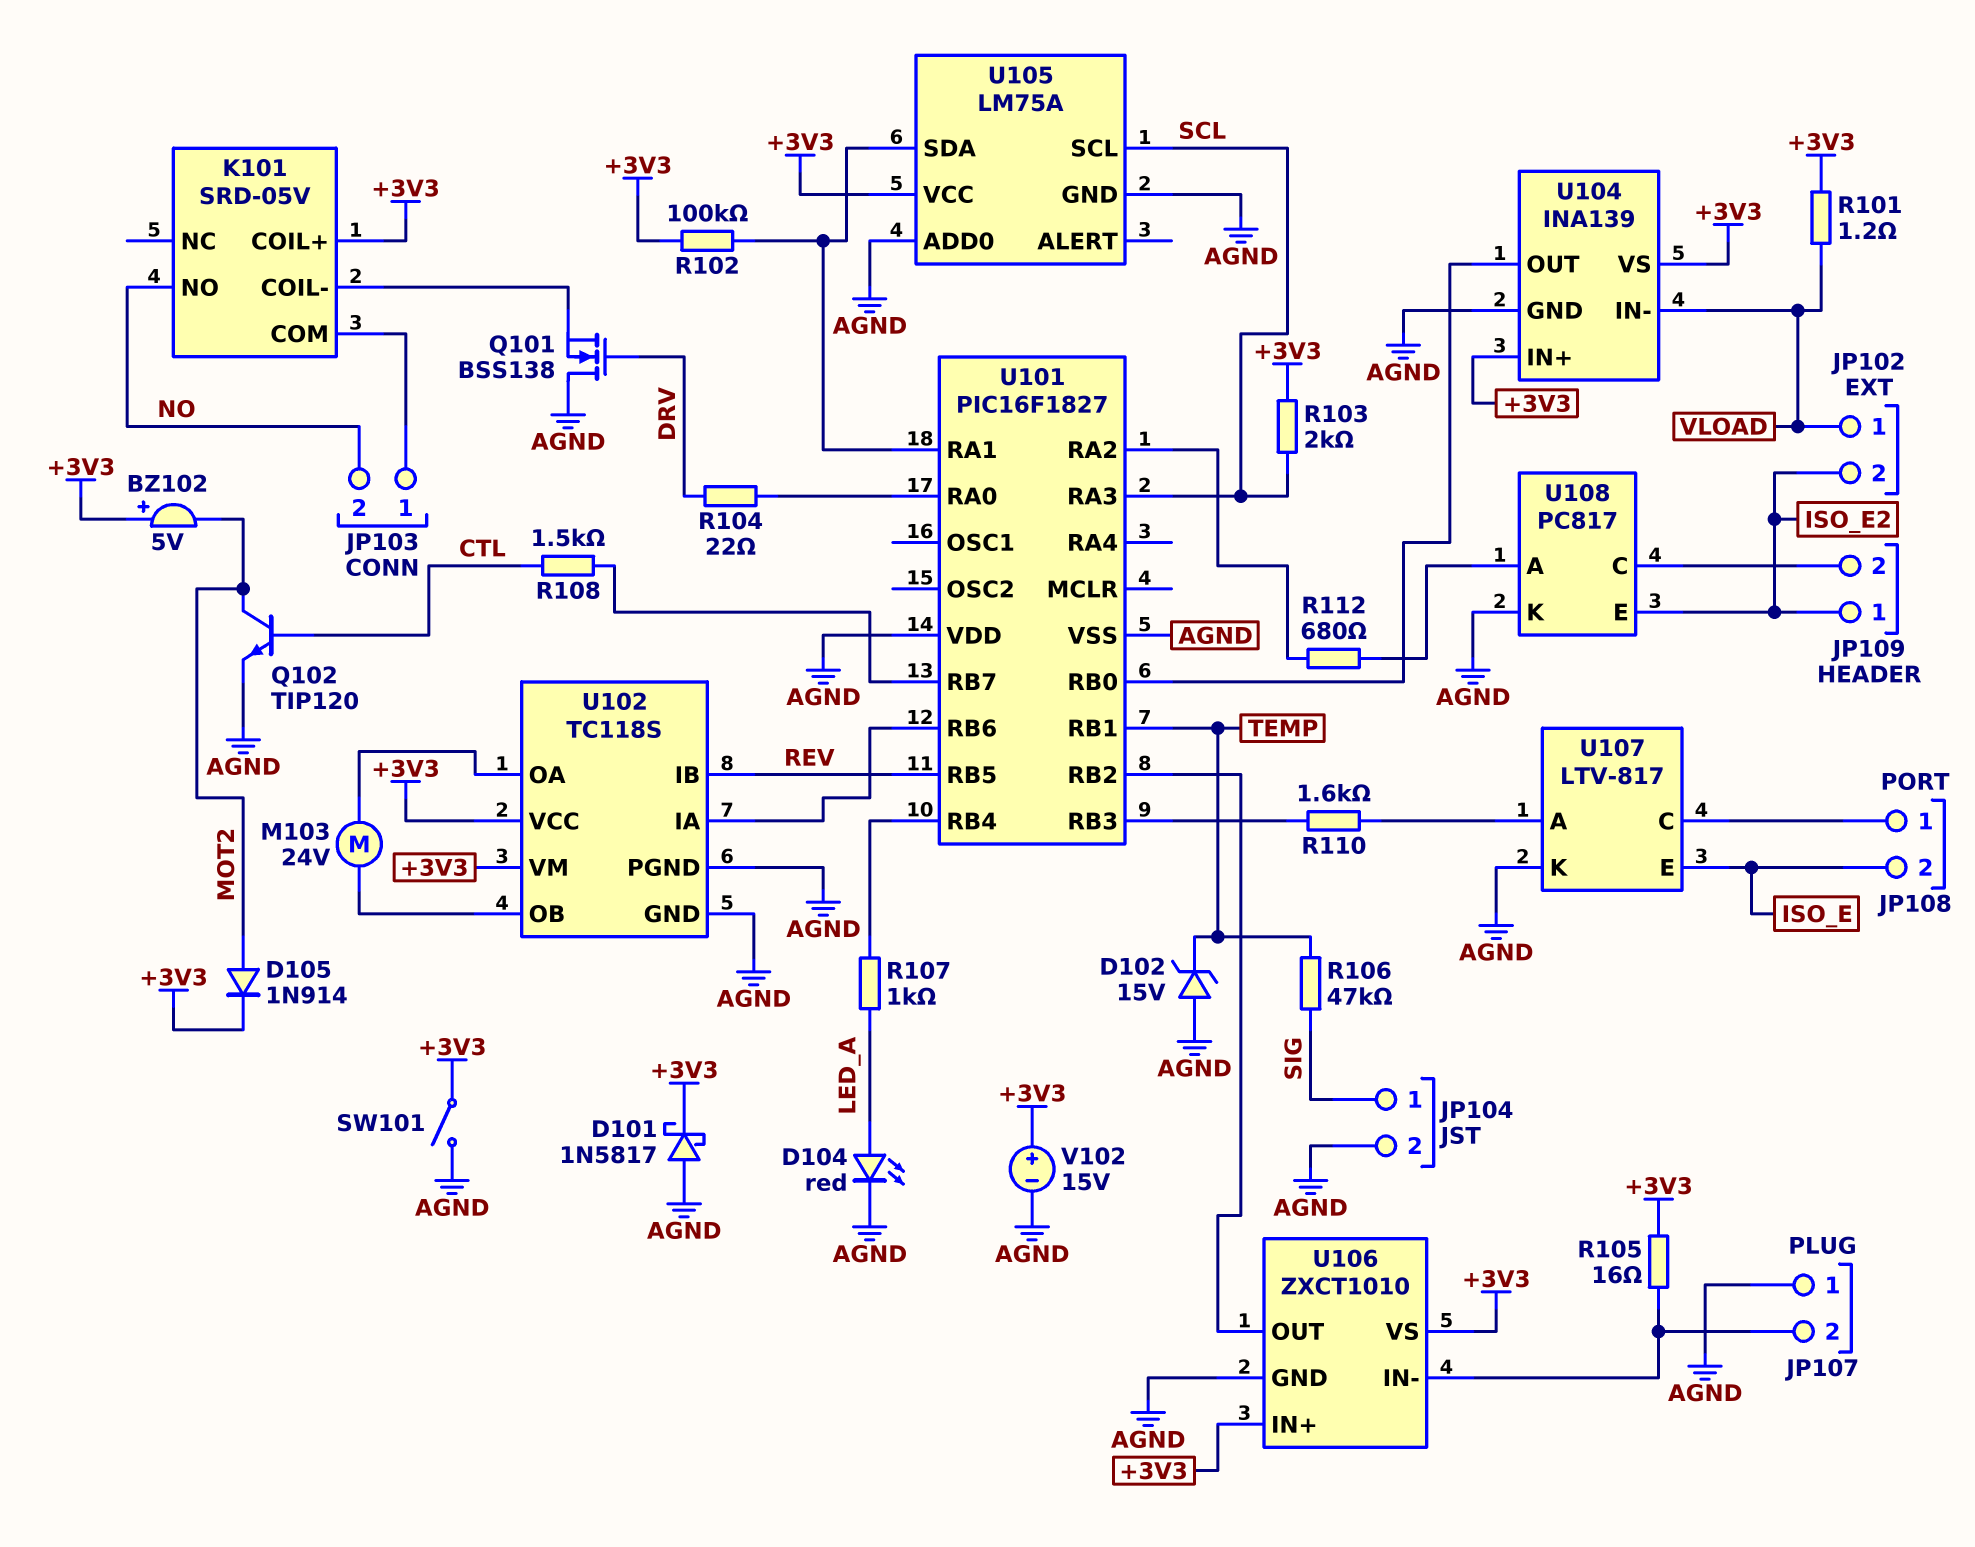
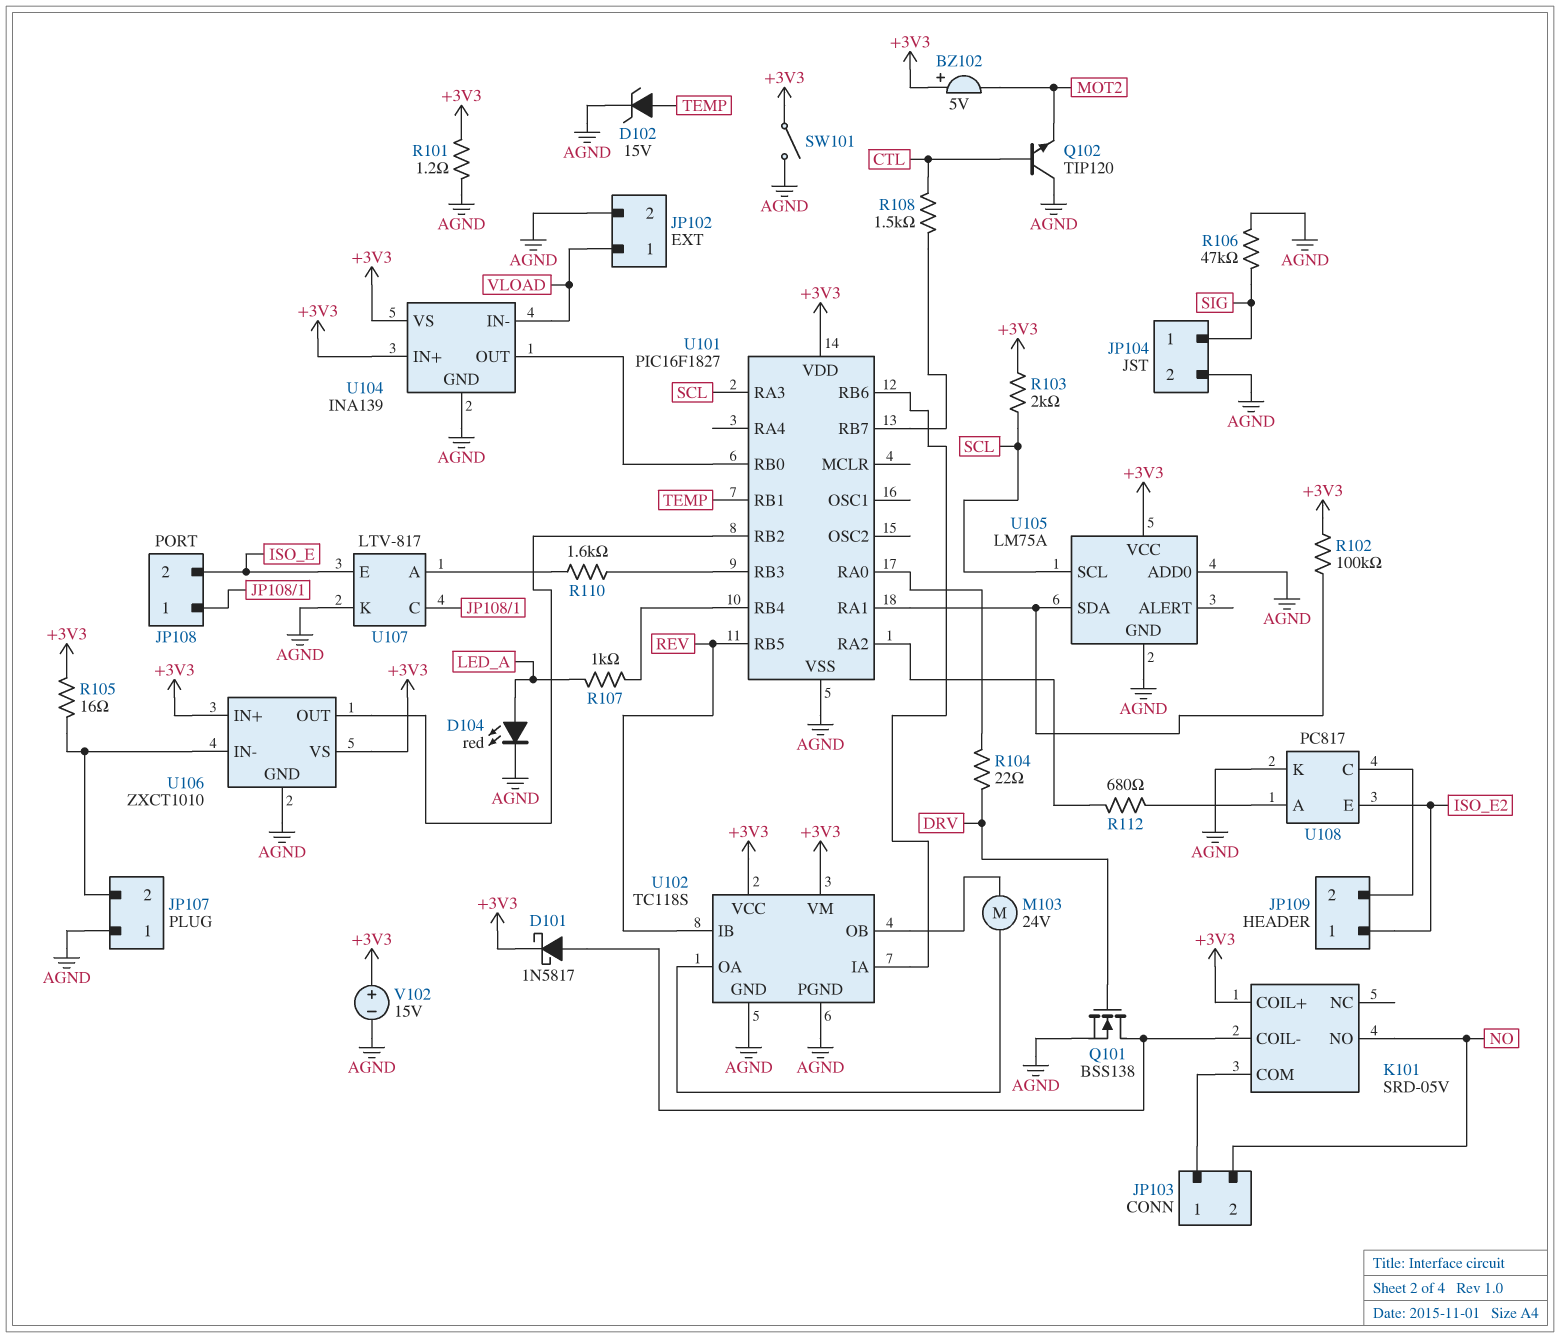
D101: schottky 1N5817 (A AGND, K +3V3) -> schottky 1N5817 (A K101/COIL-, K +3V3)
D102: zener 15V (A AGND, K TEMP) -> zener 15V (A TEMP, K AGND)
D105: diode 1N914 (A MOT2, K +3V3) -> none
JP102 pin 2: ISO_E2 -> AGND
Q101: NMOS BSS138 (G DRV, D AGND, S K101/COIL-) -> NMOS BSS138 (G DRV, D K101/COIL-, S AGND)
Q102: NPN TIP120 (B CTL, C MOT2, E AGND) -> NPN TIP120 (B CTL, C AGND, E MOT2)
R101: 1.2 (+3V3, VLOAD) -> 1.2 (+3V3, AGND)
R106: 47k (SIG, TEMP) -> 47k (AGND, SIG)
U101 pin VDD: AGND -> +3V3

